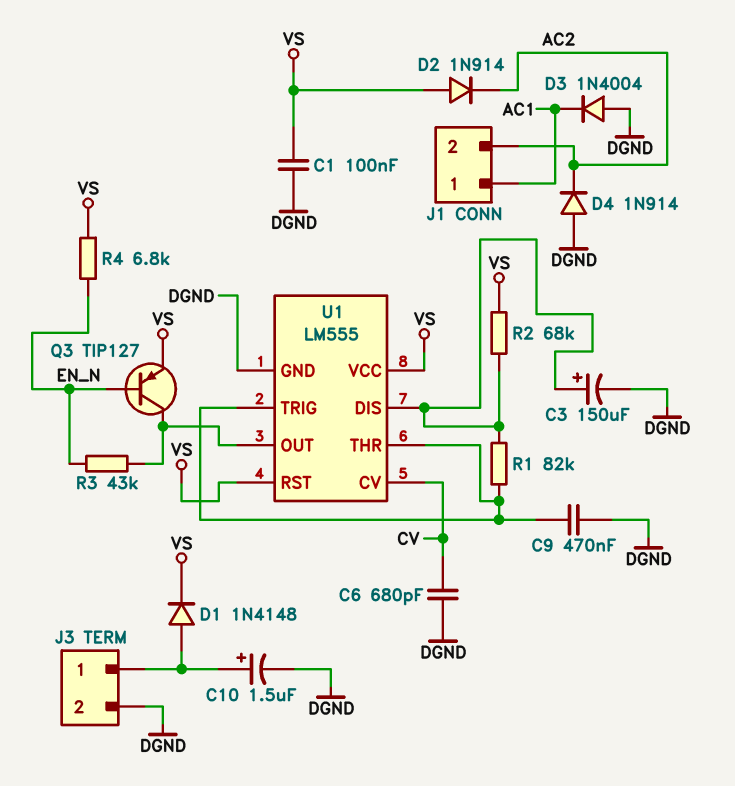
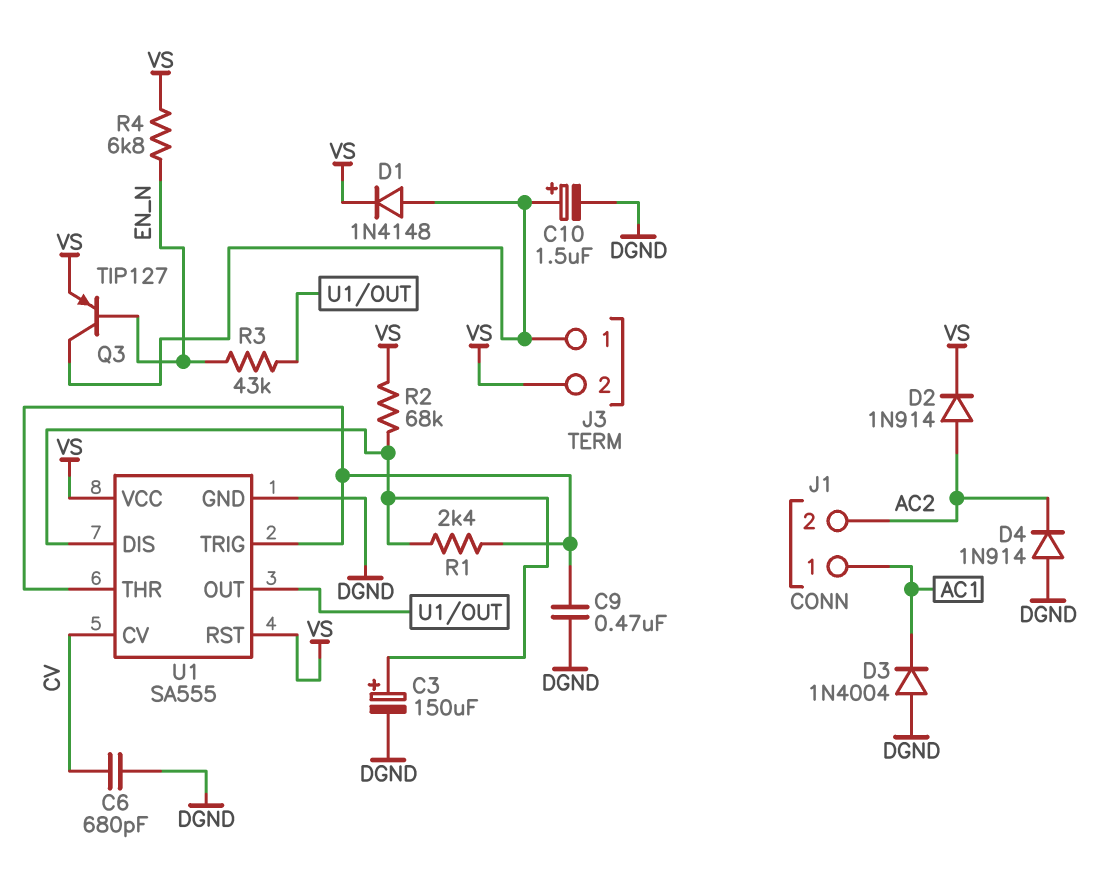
C1: 100nF (DGND, VS) -> none
D2: diode 1N914 (A VS, K AC2) -> diode 1N914 (A AC2, K VS)
J3 pin 2: DGND -> VS
Q3: PNP TIP127 (B EN_N, C U1/OUT, E VS) -> PNP TIP127 (B EN_N, C J3/1, E VS)
R1: 82k (U1/DIS, U1/THR) -> 2.4k (U1/DIS, U1/THR)
U1: LM555 -> SA555

